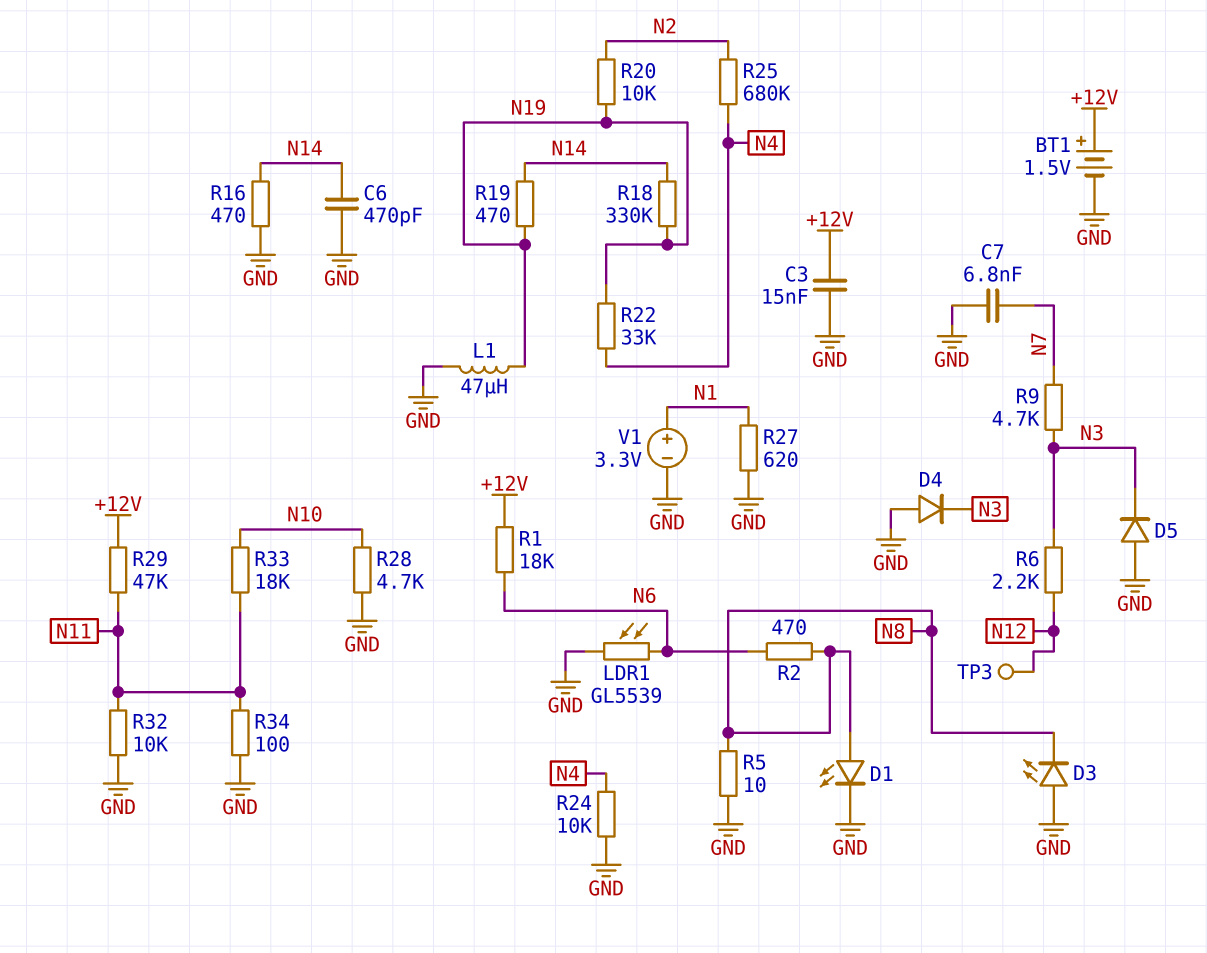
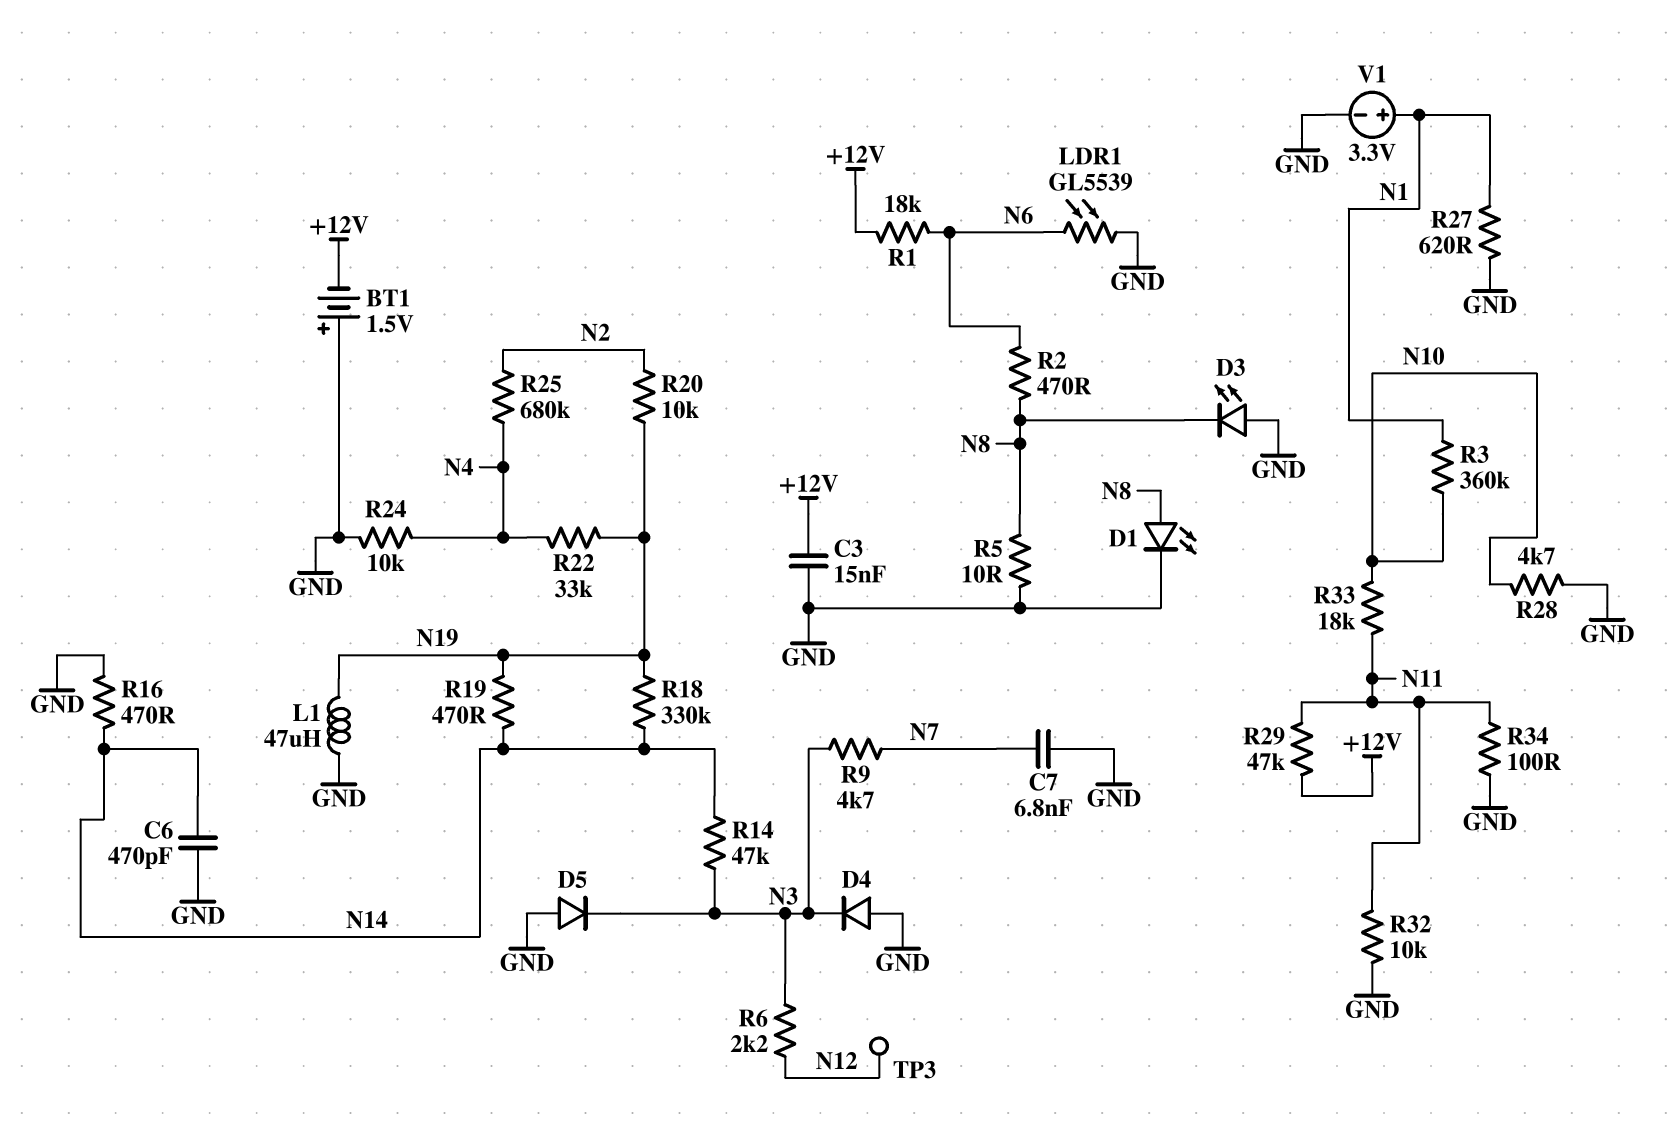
BT1: 1.5V (plus +12V, minus GND) -> 1.5V (plus GND, minus +12V)
R3: none -> 360k (N1, N10)
R14: none -> 47k (N3, N14)

